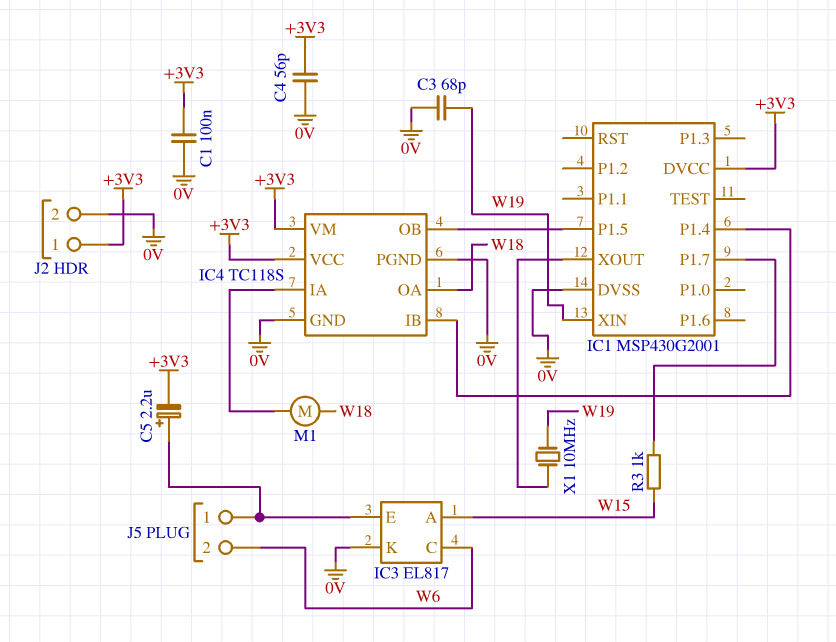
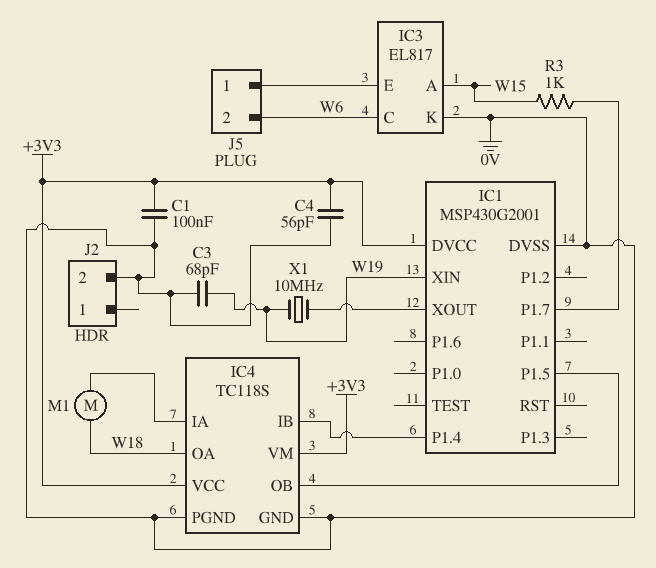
C5: 2.2uF (plus IC3/E, minus +3V3) -> none
J2 pin 1: +3V3 -> none

